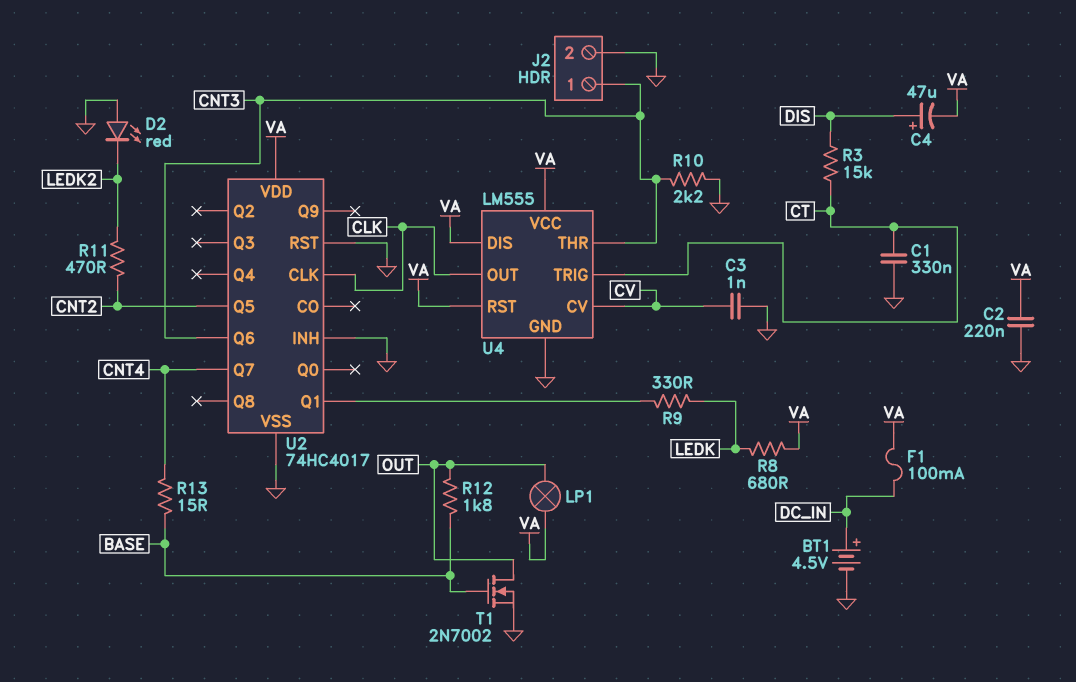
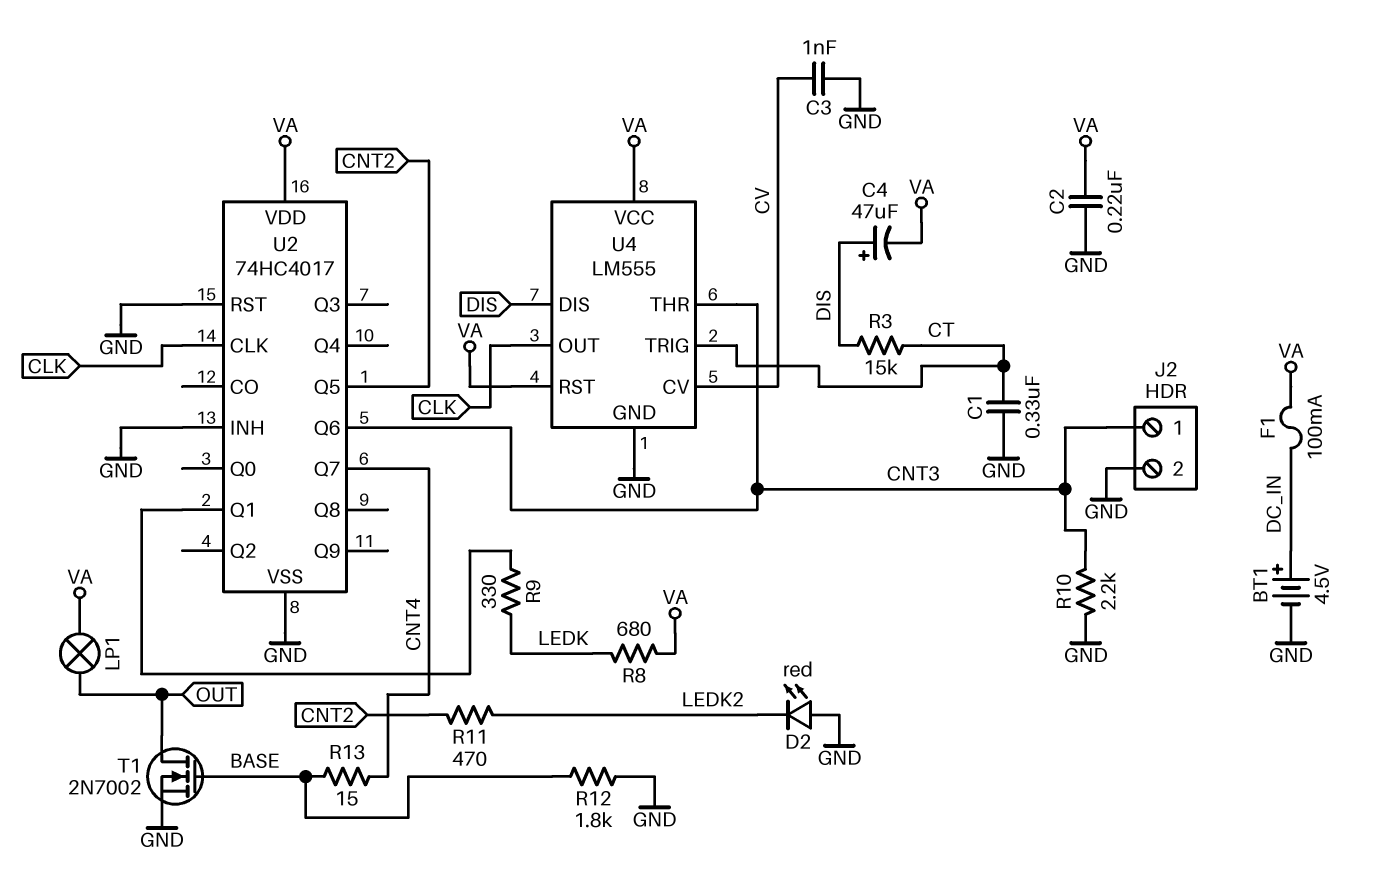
R12: 1.8k (BASE, OUT) -> 1.8k (BASE, GND)
U4 pin DIS: VA -> DIS

